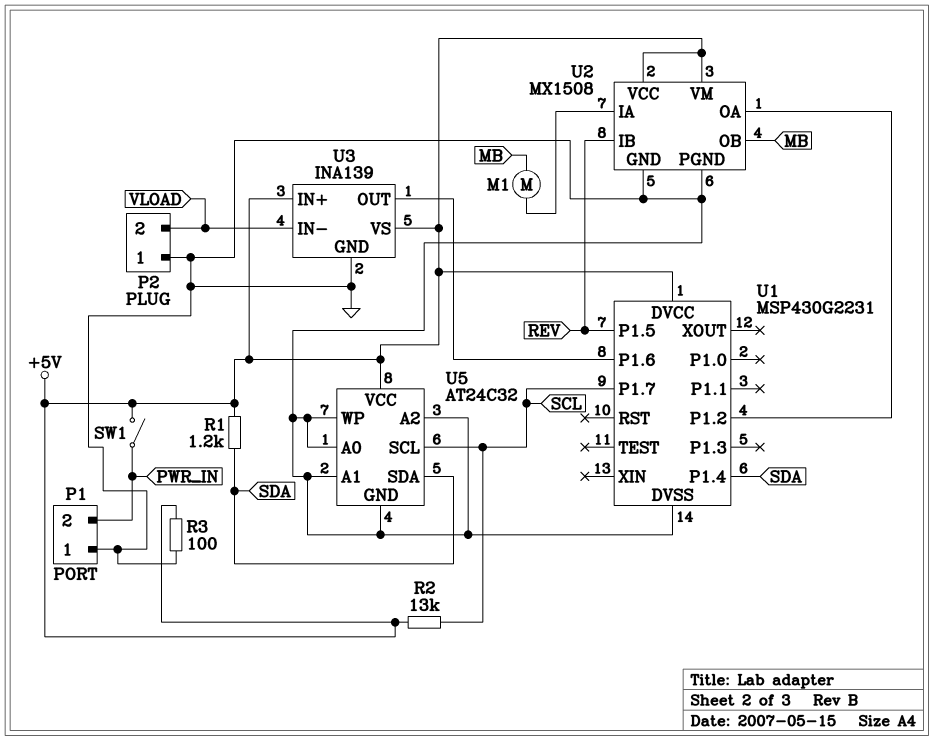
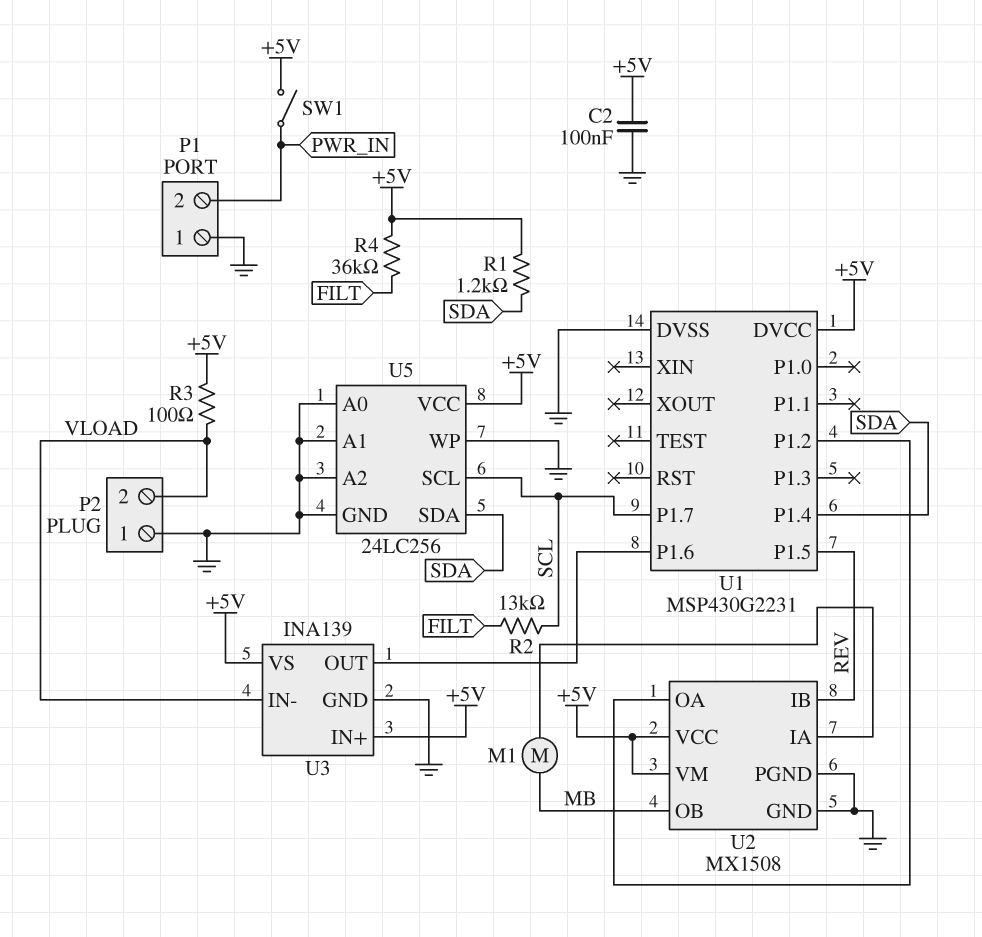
C2: none -> 100nF (+5V, GND)
R2: 13k (+5V, SCL) -> 13k (FILT, SCL)
R3: 100 (+5V, GND) -> 100 (+5V, VLOAD)
R4: none -> 36k (+5V, FILT)
U5: AT24C32 -> 24LC256

